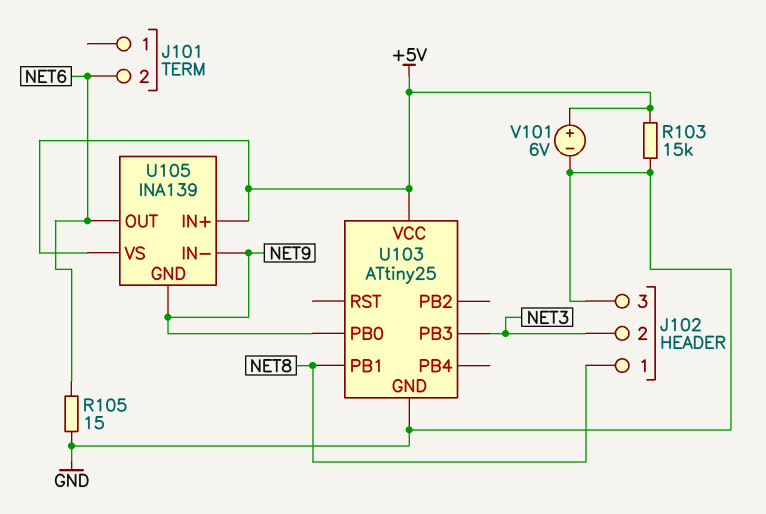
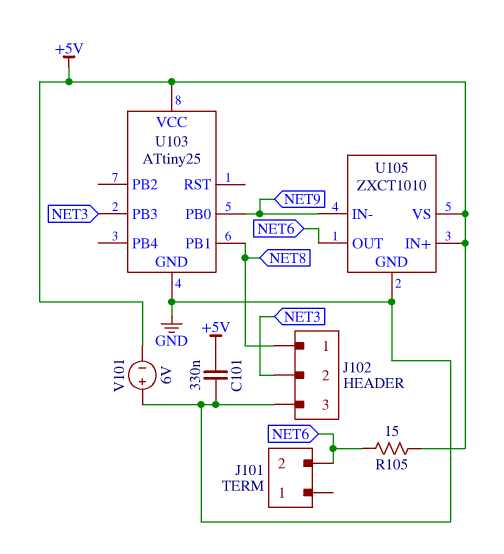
C101: none -> 330nF (+5V, GND)
R103: 15k (+5V, GND) -> none
R105: 15 (GND, NET6) -> 15 (+5V, NET6)
U105: INA139 -> ZXCT1010
U105 pin GND: NET9 -> GND
V101: 6V (plus +5V, minus GND) -> 6V (plus GND, minus +5V)

